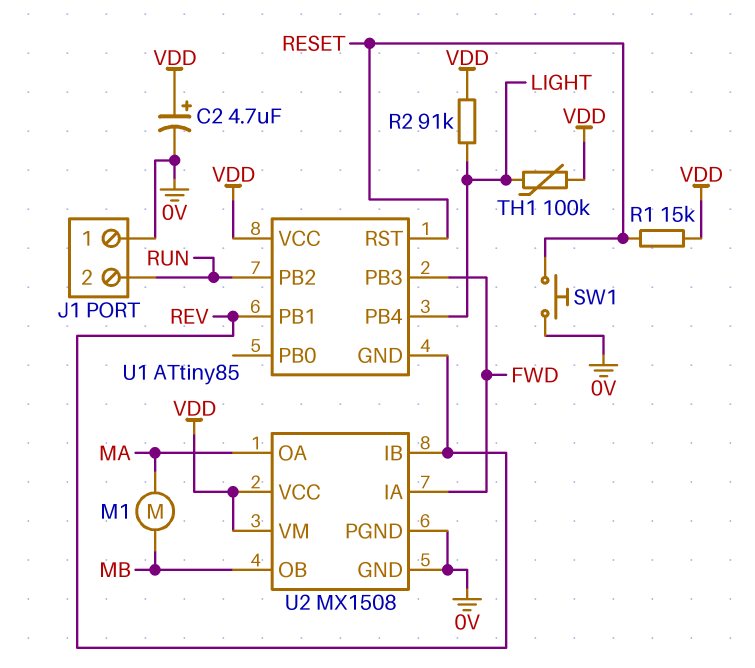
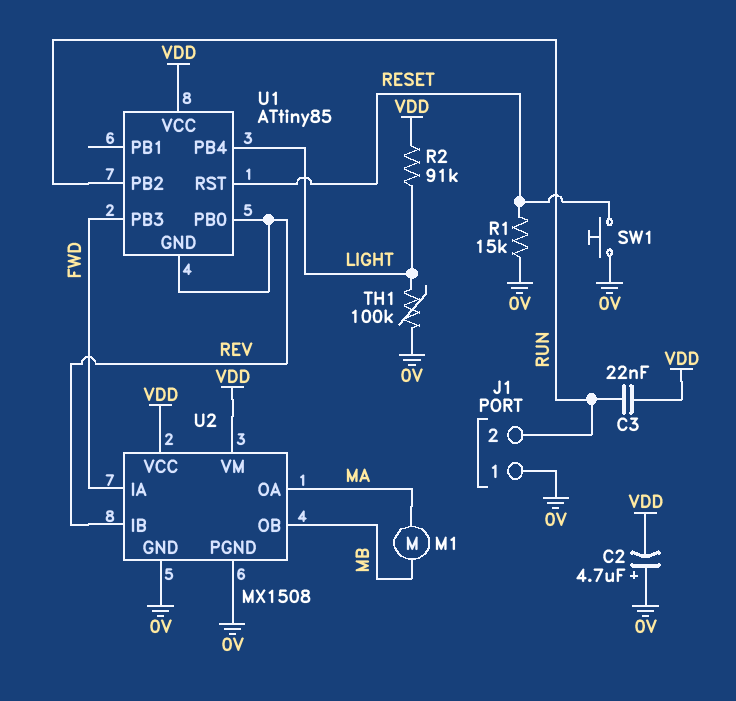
C2: 4.7uF (plus VDD, minus 0V) -> 4.7uF (plus 0V, minus VDD)
C3: none -> 22nF (RUN, VDD)
R1: 15k (RESET, VDD) -> 15k (0V, RESET)
TH1: 100k (LIGHT, VDD) -> 100k (0V, LIGHT)
U1 pin PB0: none -> REV
U1 pin PB1: REV -> none

